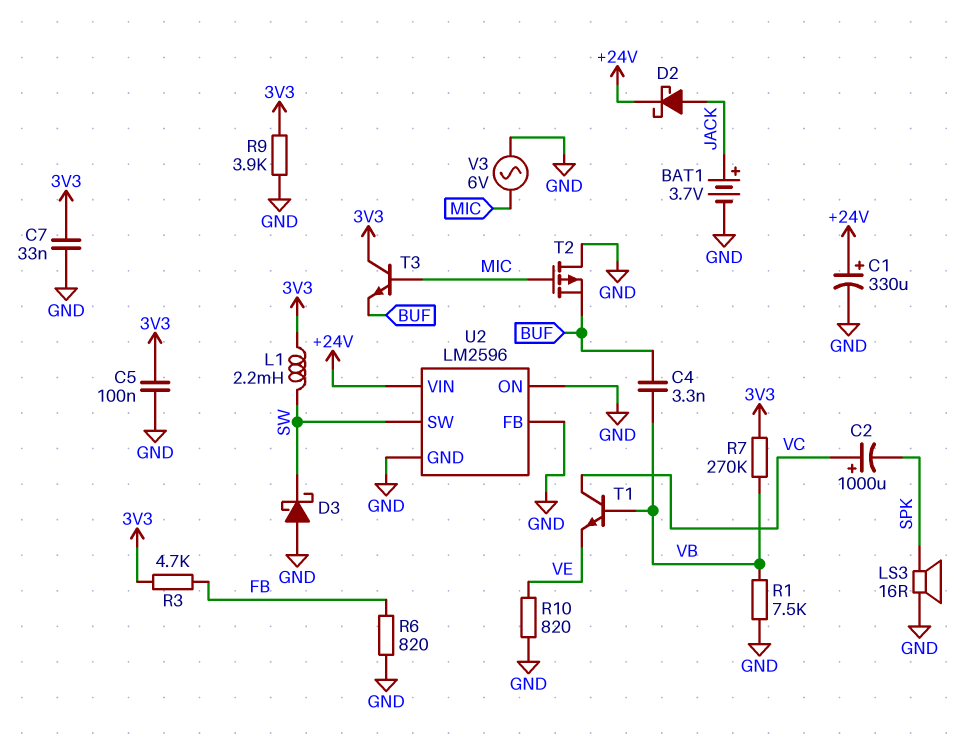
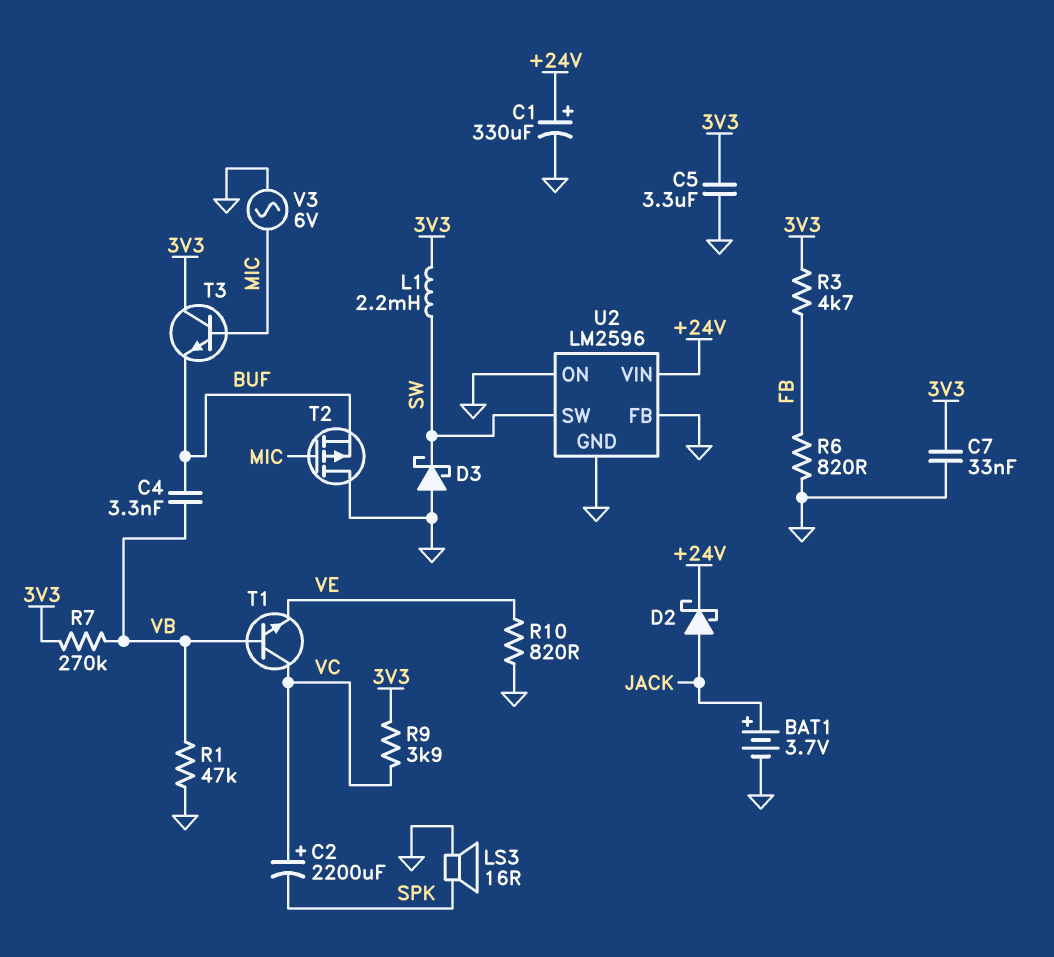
C2: 1000uF (plus VC, minus SPK) -> 2200uF (plus VC, minus SPK)
C5: 100nF (3V3, GND) -> 3.3uF (3V3, GND)
R1: 7.5k (GND, VB) -> 47k (GND, VB)
R9: 3.9k (3V3, GND) -> 3.9k (3V3, VC)

